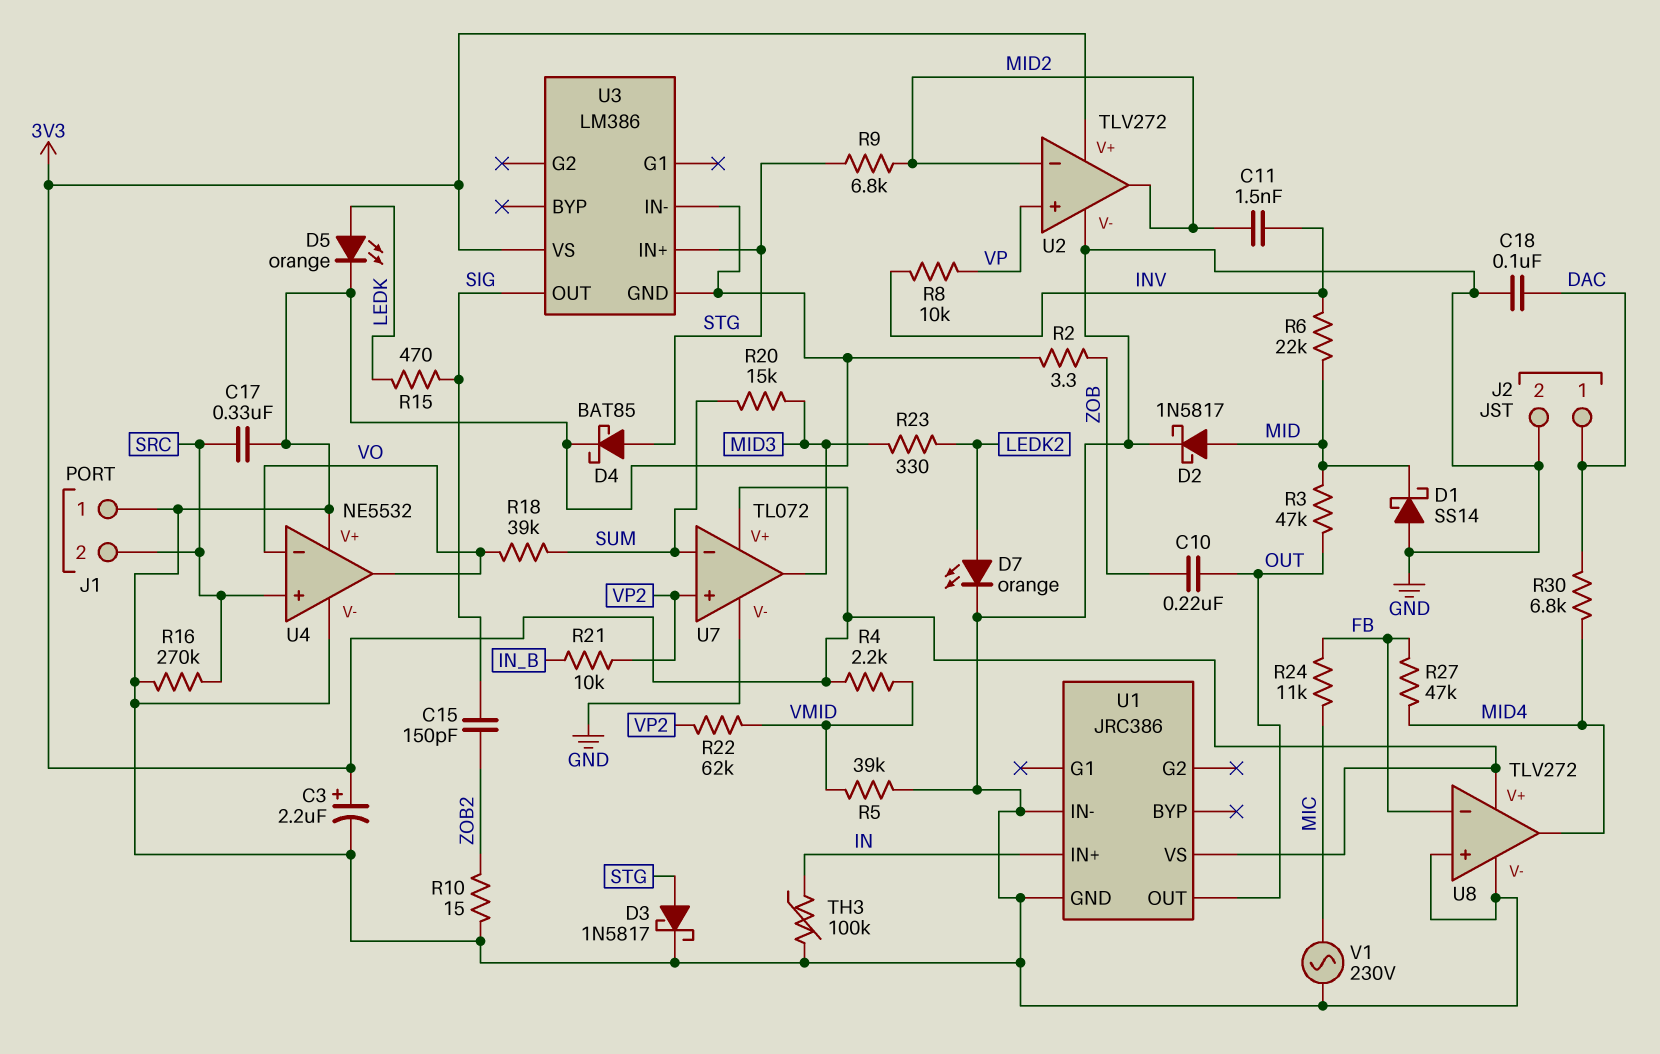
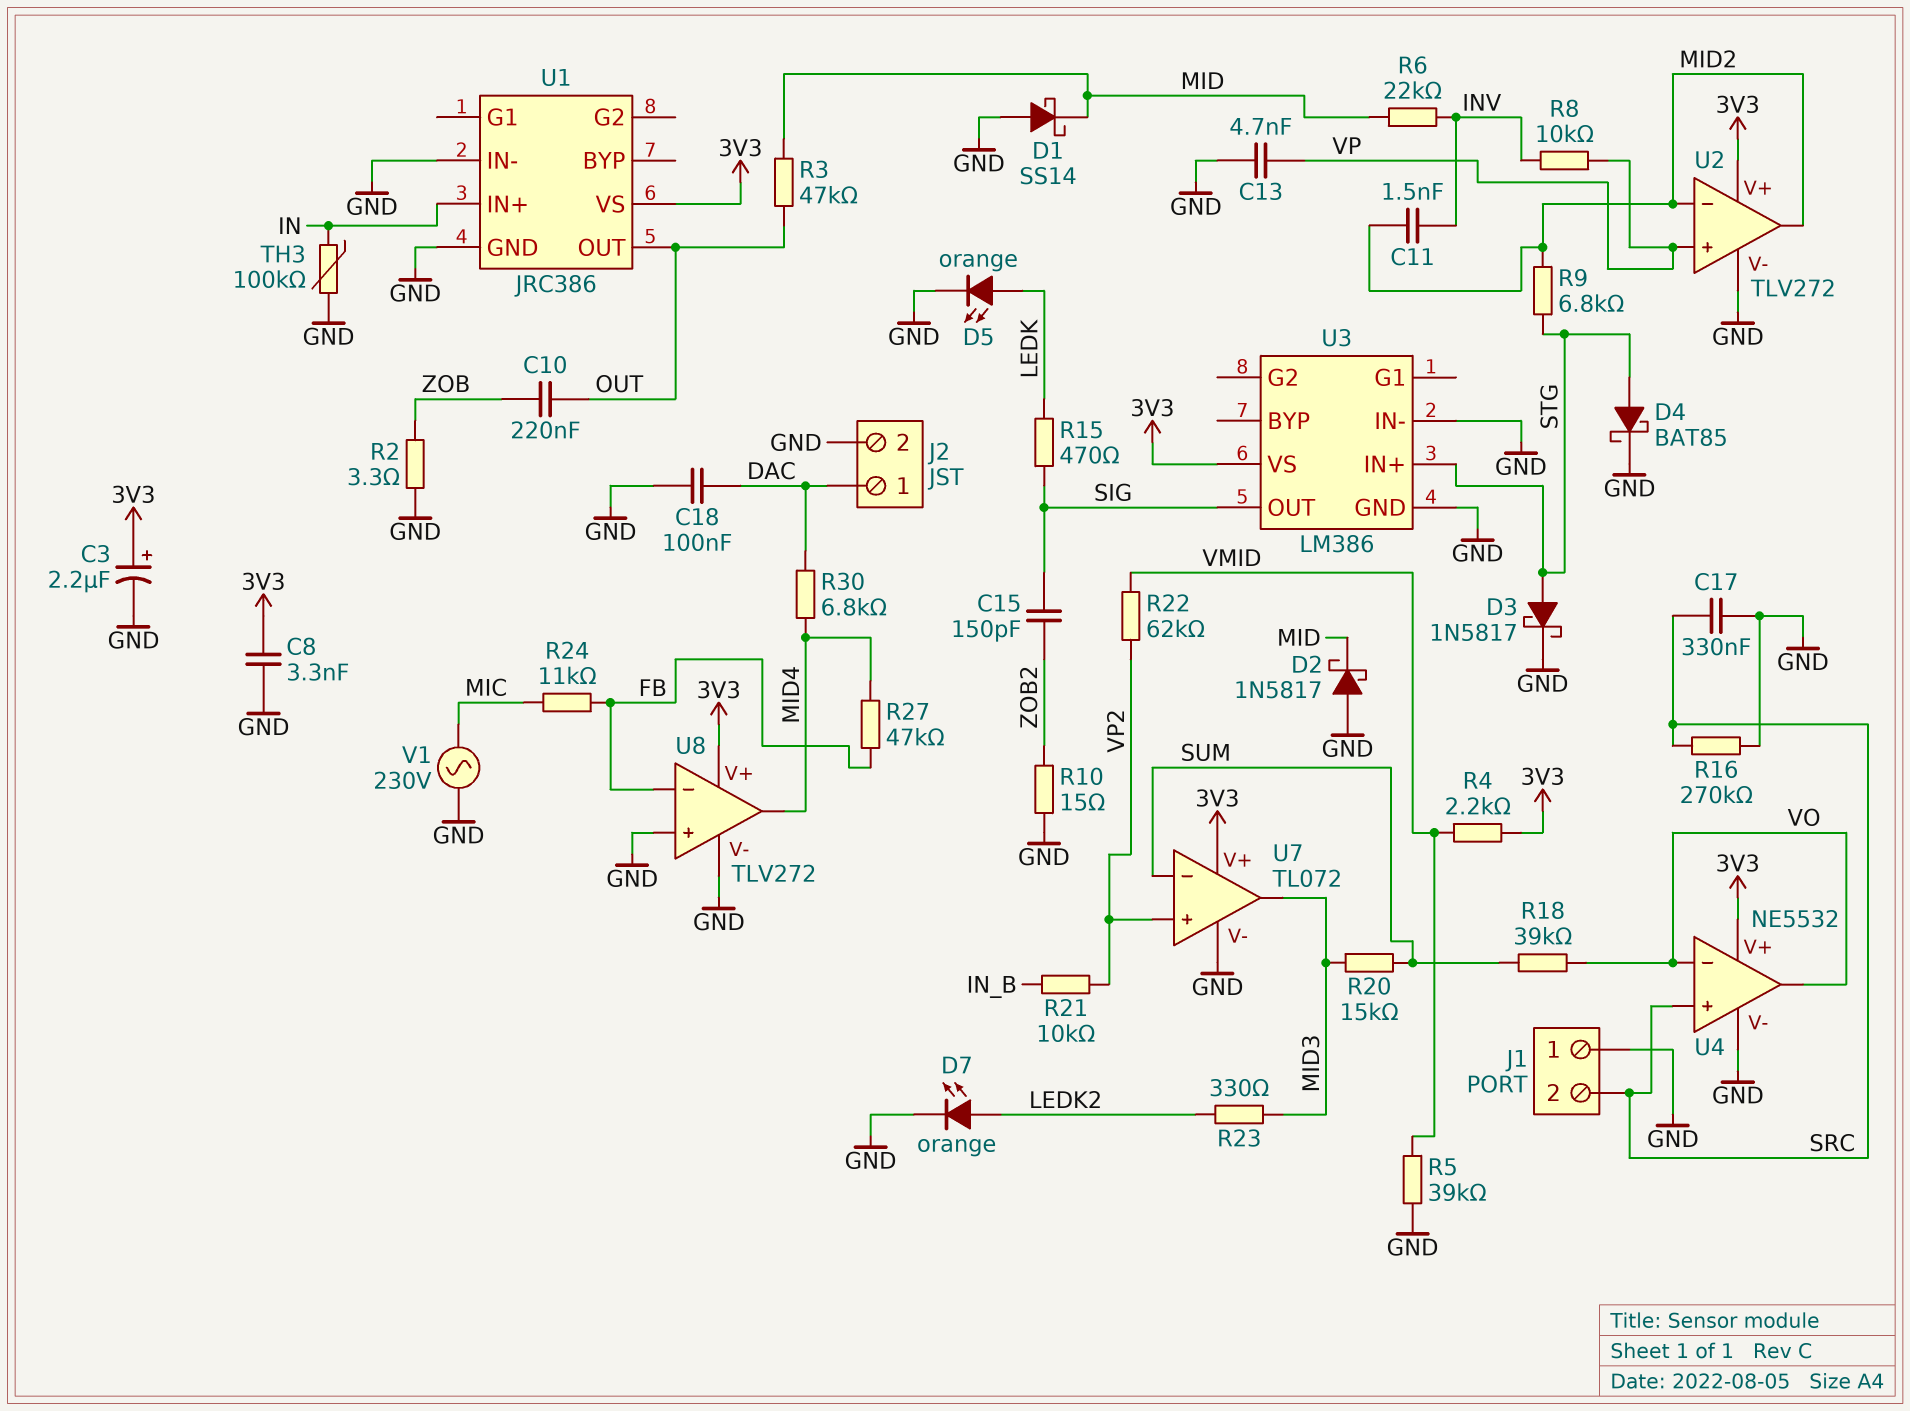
C8: none -> 3.3nF (3V3, GND)
C13: none -> 4.7nF (GND, VP)
D2: schottky 1N5817 (A MID, K GND) -> schottky 1N5817 (A GND, K MID)
U4 pin V+: GND -> 3V3

